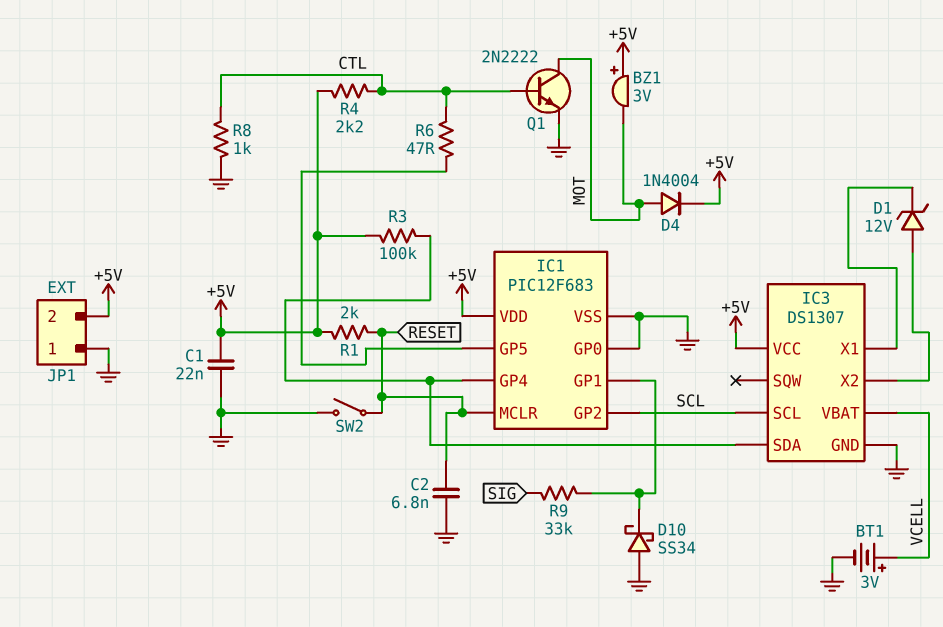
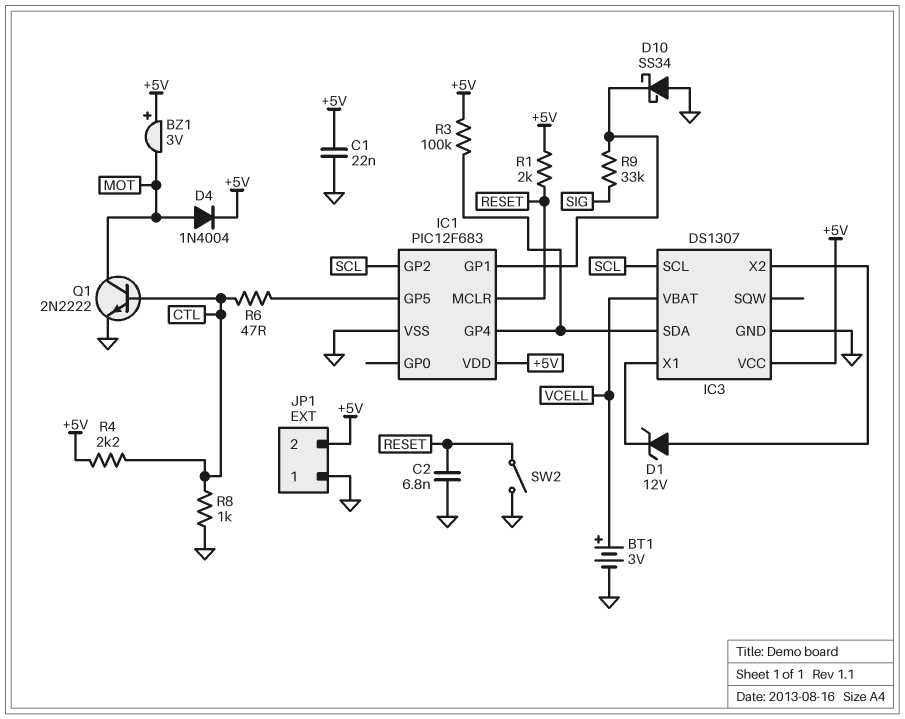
IC1 pin GP0: GND -> none

